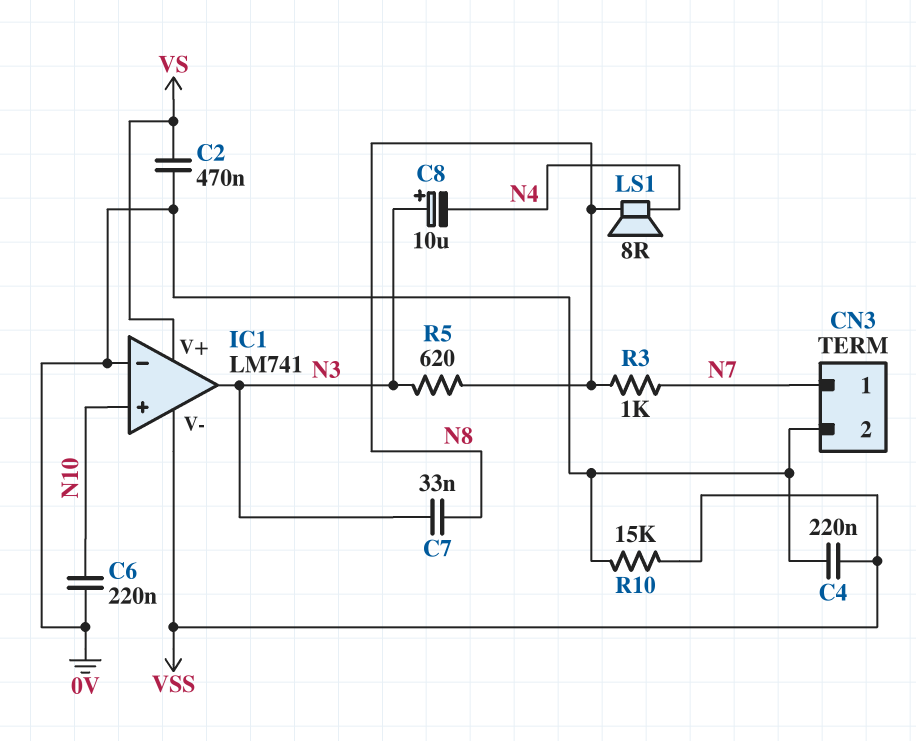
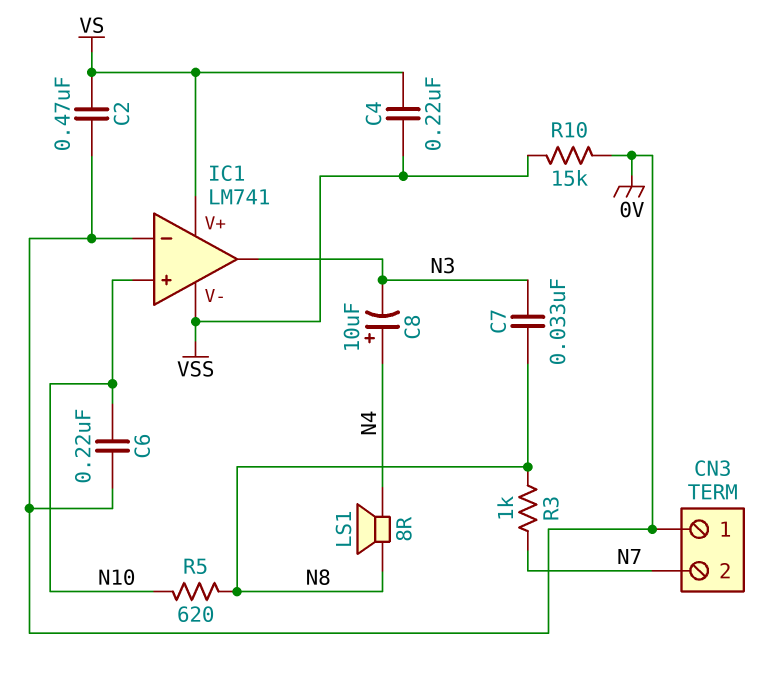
C4: 220nF (0V, VSS) -> 220nF (VS, VSS)
C8: 10uF (plus N3, minus N4) -> 10uF (plus N4, minus N3)
CN3 pin 1: N7 -> 0V
CN3 pin 2: 0V -> N7
R5: 620 (N3, N8) -> 620 (N8, N10)

